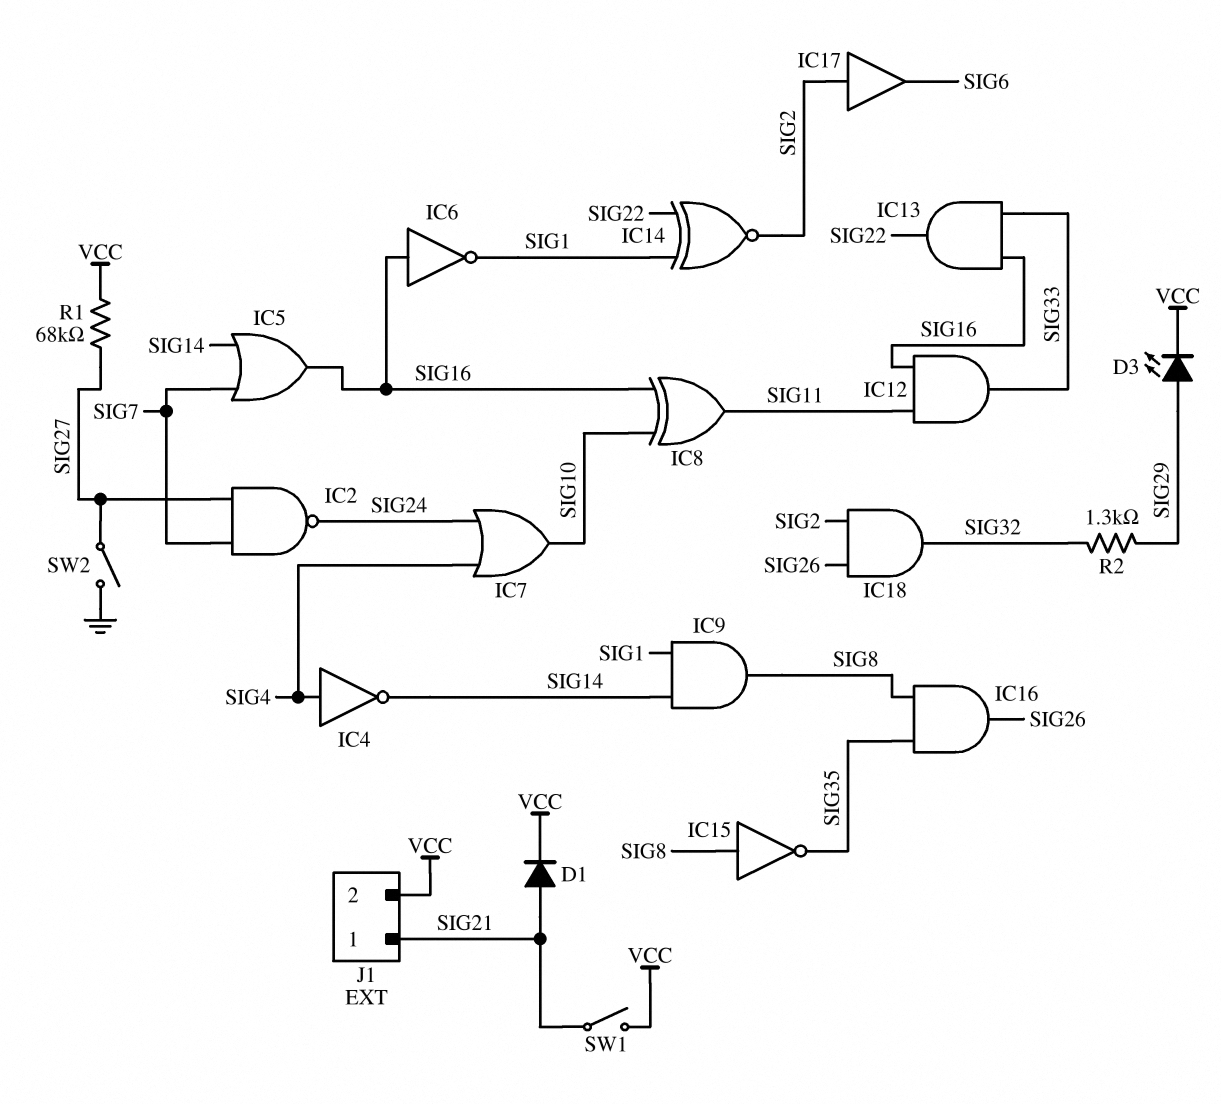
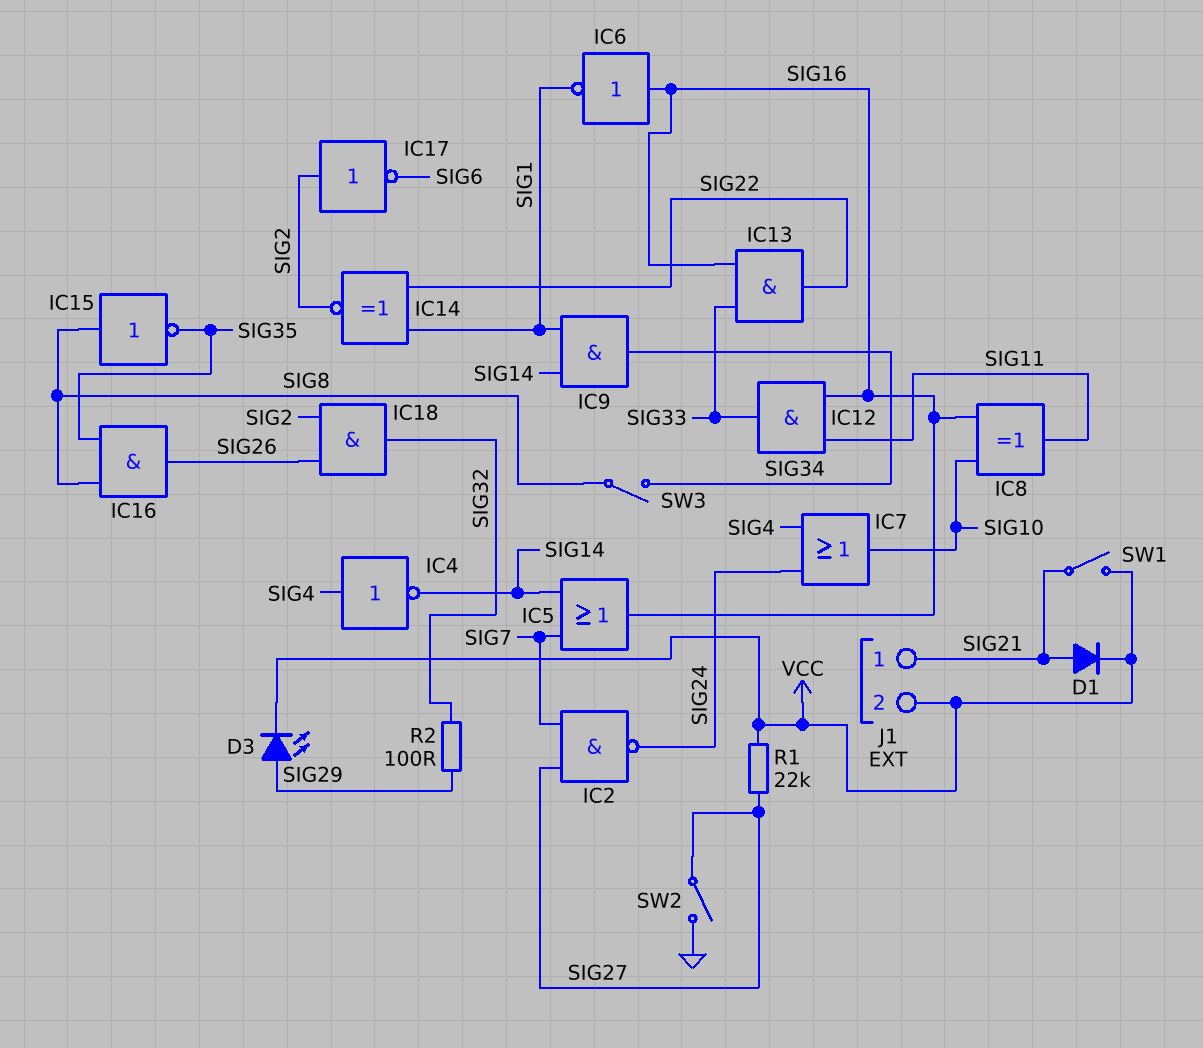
IC9: AND (in SIG1, in SIG14, out SIG8) -> AND (in SIG1, in SIG14, out SIG34)
IC17: buffer (in SIG2, out SIG6) -> NOT (in SIG2, out SIG6)
R1: 68k (SIG27, VCC) -> 22k (SIG27, VCC)
R2: 1.3k (SIG29, SIG32) -> 100 (SIG29, SIG32)
SW3: none -> switch (SIG8, SIG34)

